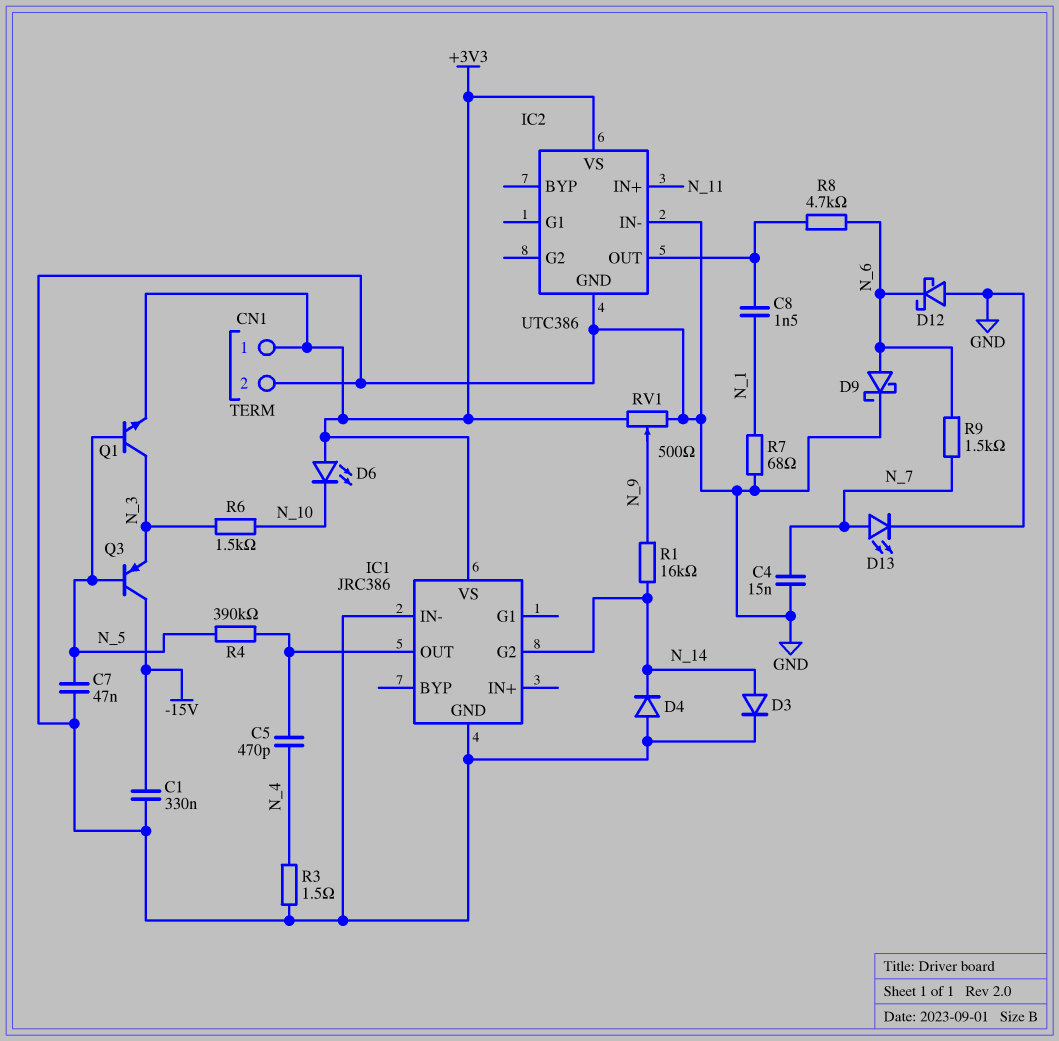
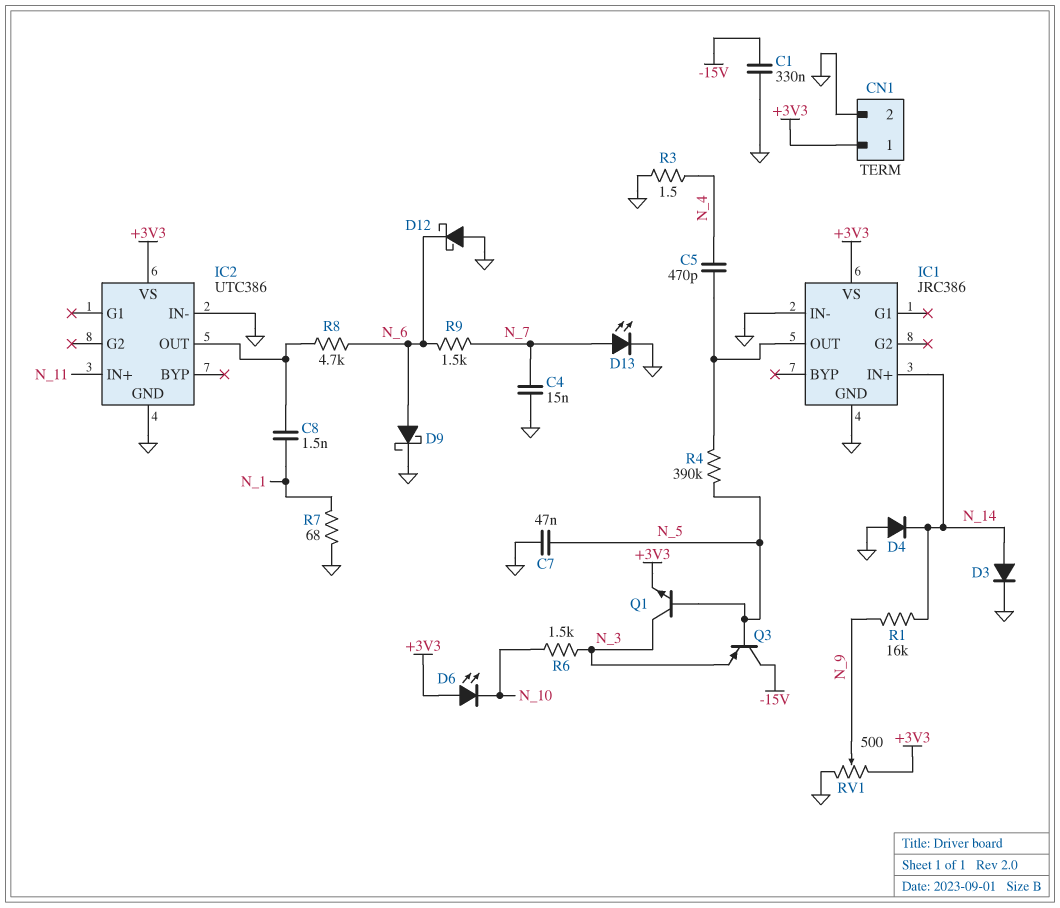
IC1 pin G2: N_14 -> none
IC1 pin IN+: none -> N_14

